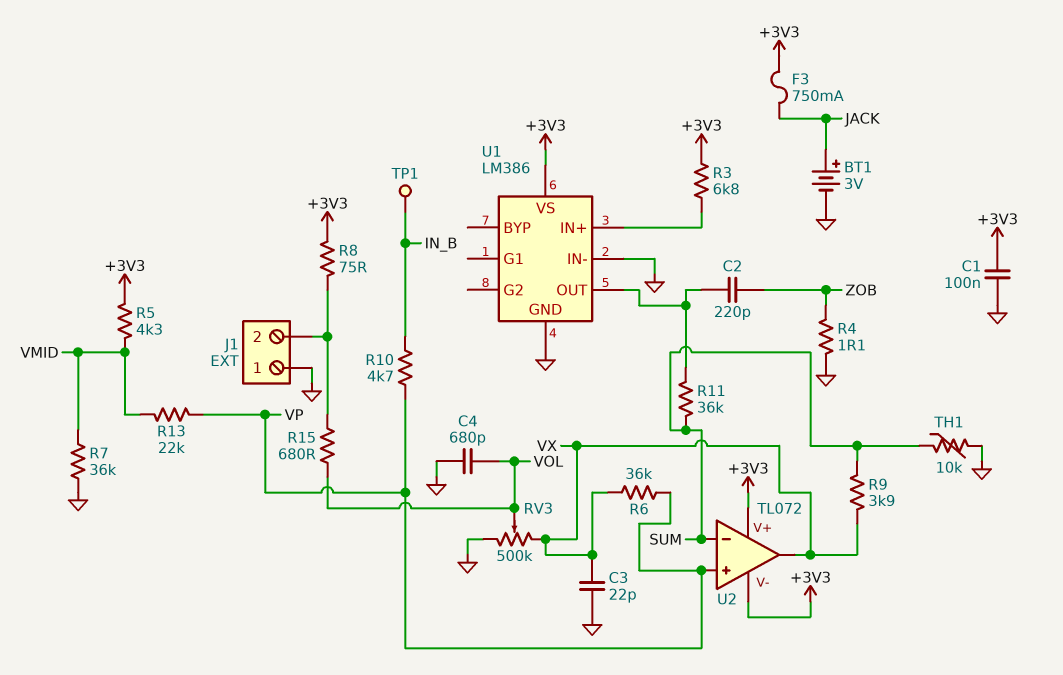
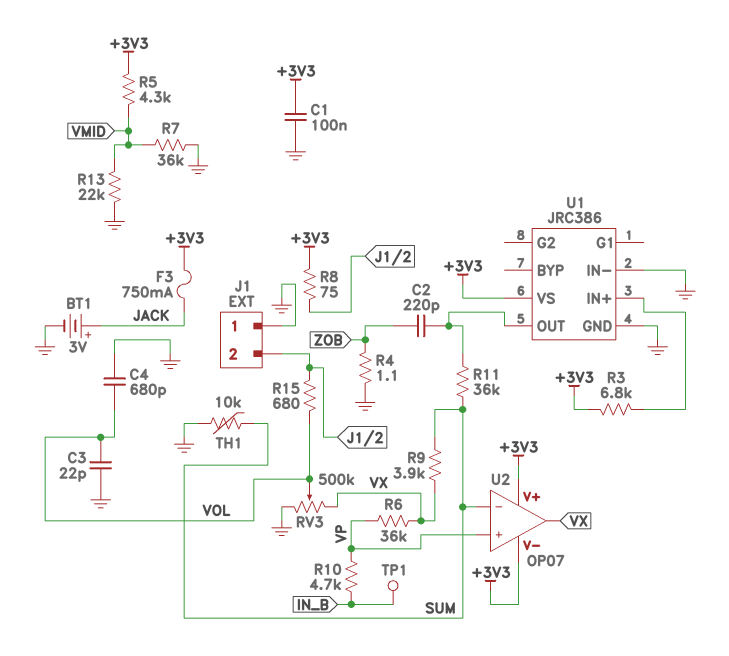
C3: 22pF (GND, VX) -> 22pF (GND, VOL)
R13: 22k (VMID, VP) -> 22k (GND, VMID)
U1: LM386 -> JRC386
U2: TL072 -> OP07

